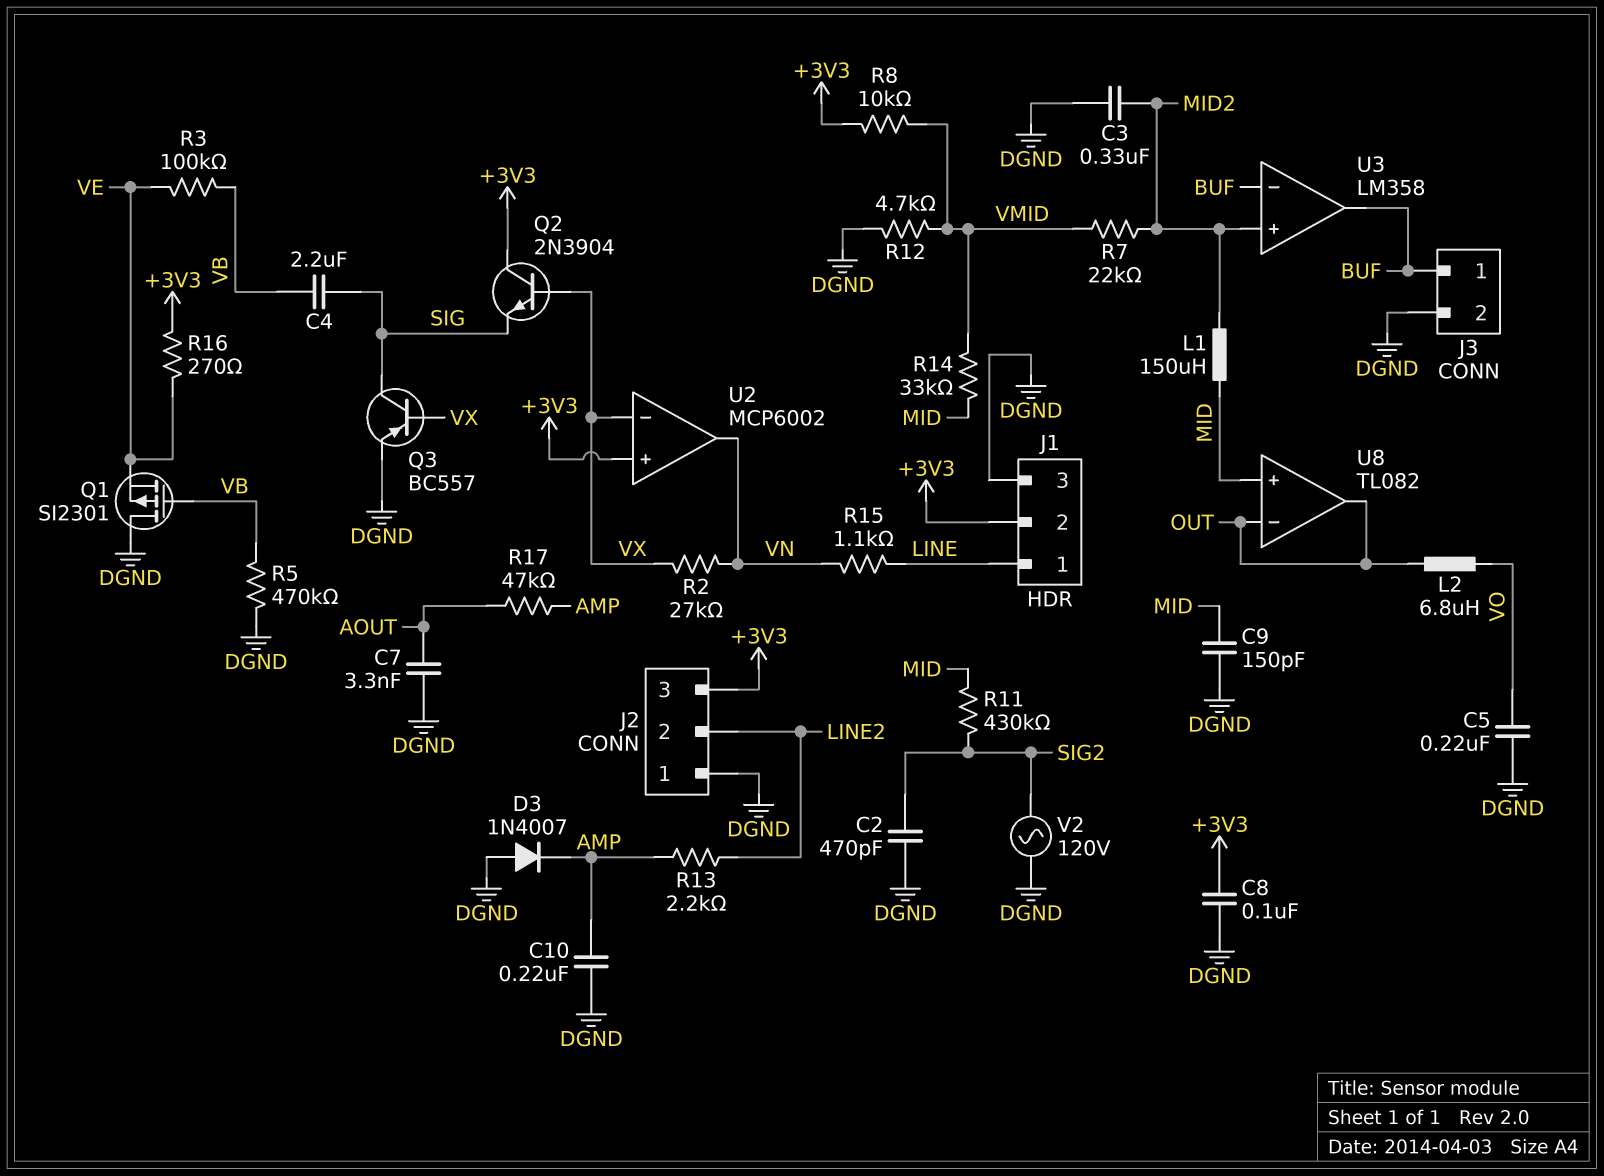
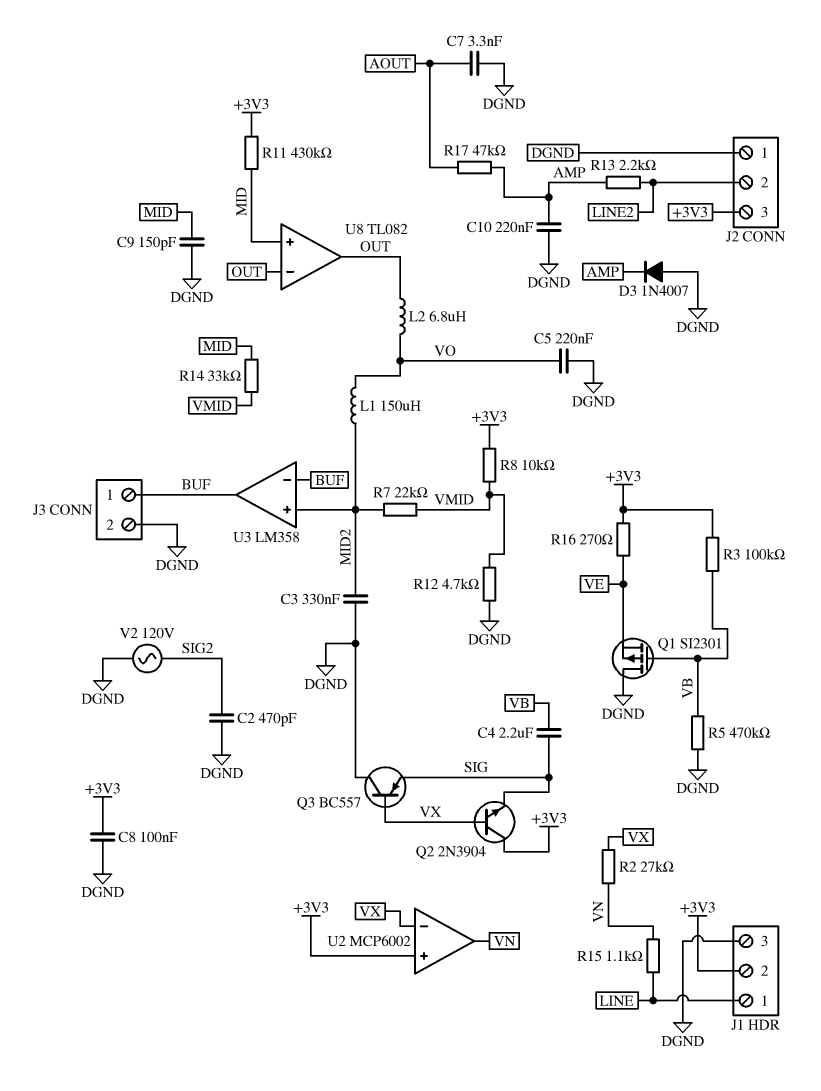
L1: 150uH (MID, MID2) -> 150uH (MID2, VO)
Q3: PNP BC557 (B VX, C SIG, E DGND) -> PNP BC557 (B VX, C DGND, E SIG)
R3: 100k (VB, VE) -> 100k (+3V3, VB)
R11: 430k (MID, SIG2) -> 430k (+3V3, MID)

